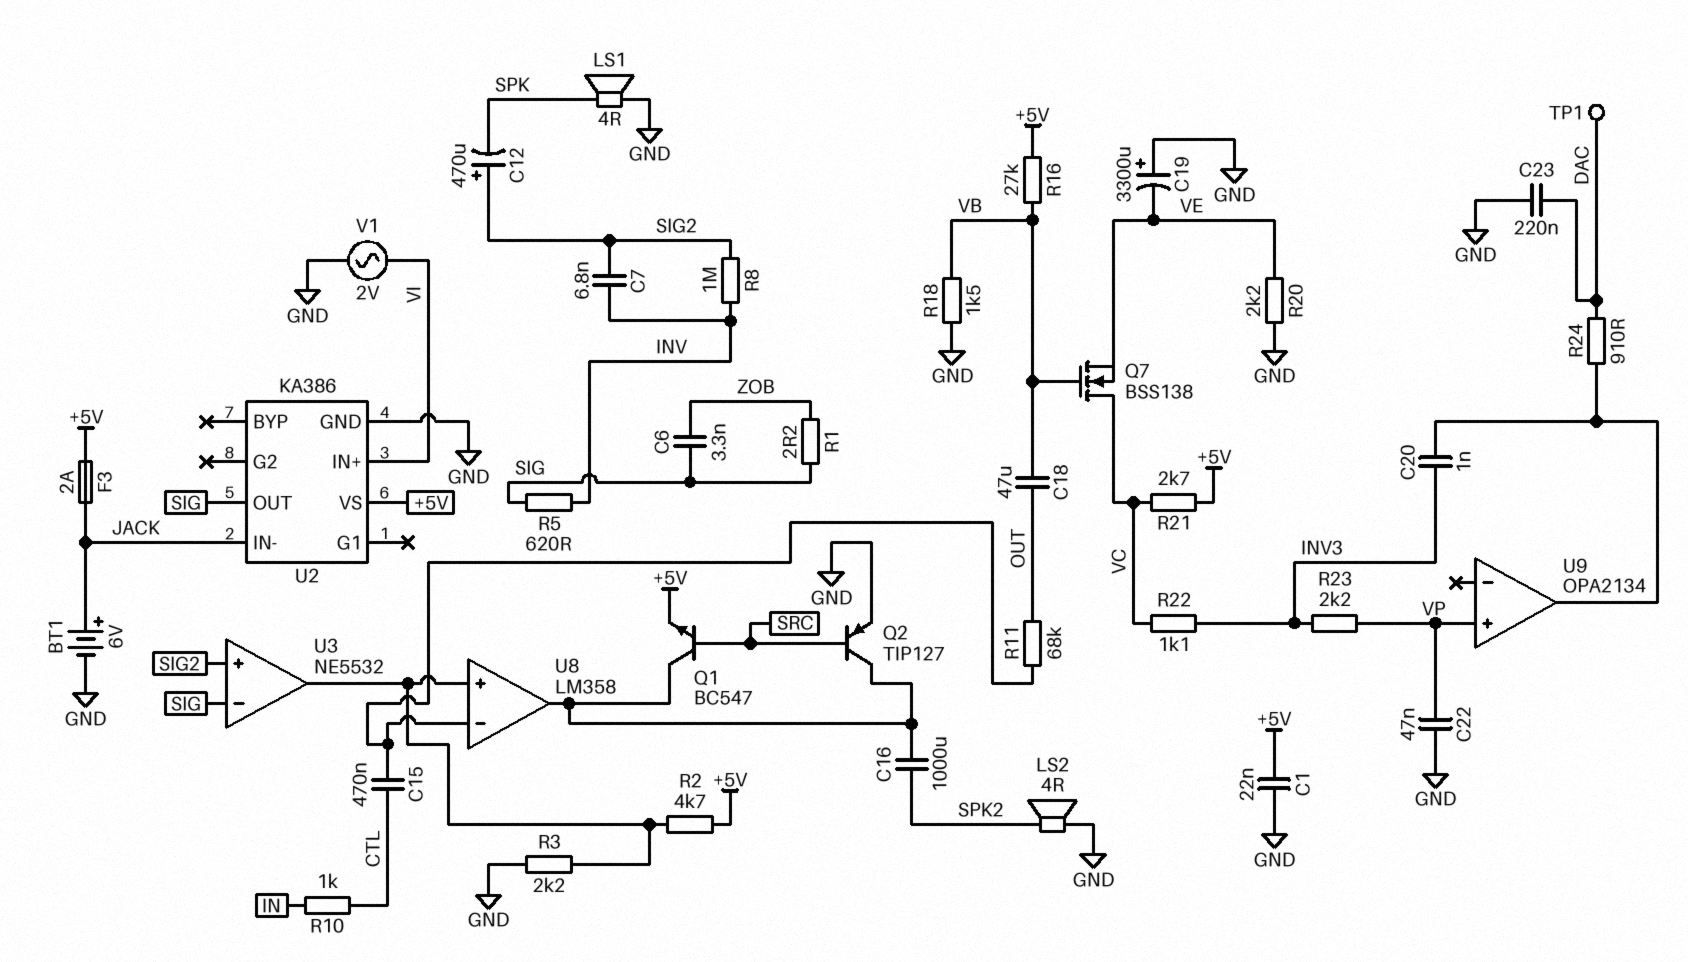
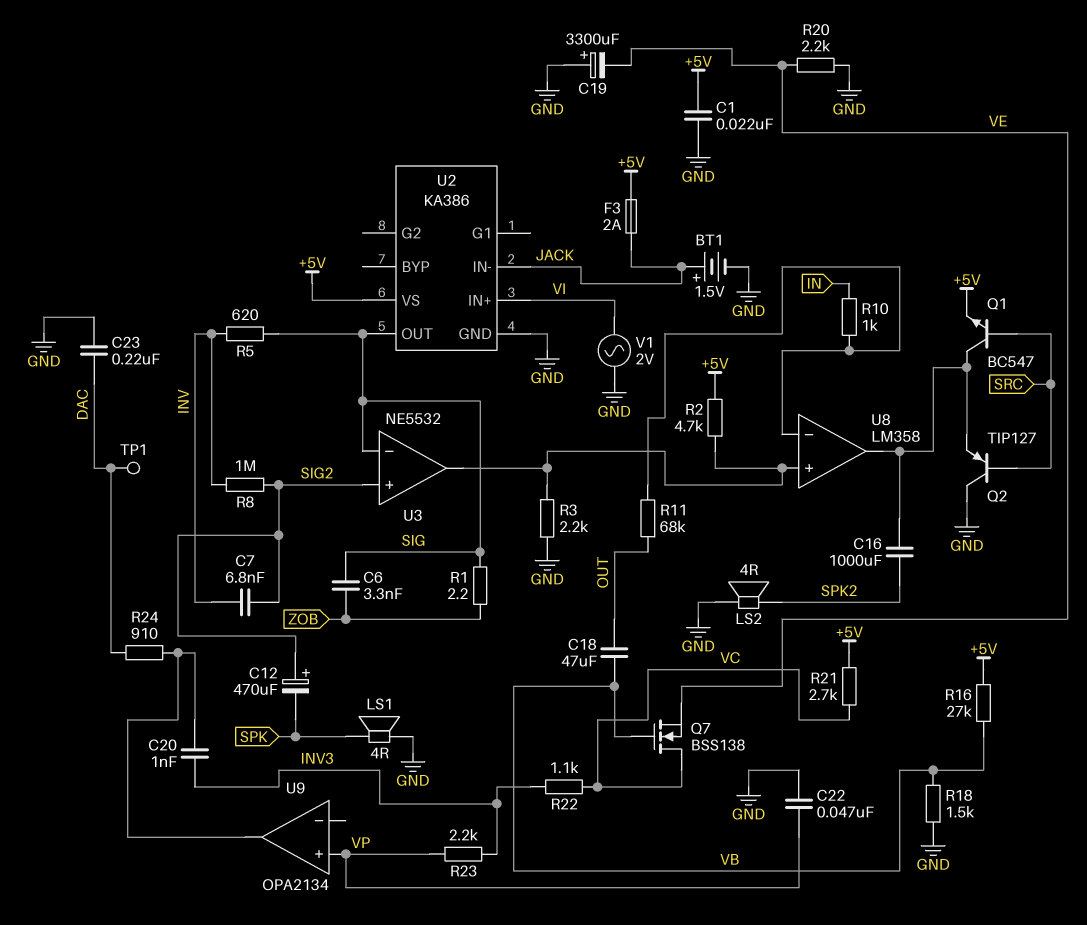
BT1: 6V (plus JACK, minus GND) -> 1.5V (plus JACK, minus GND)
C15: 470nF (CTL, U8/in-) -> none
Q2: PNP TIP127 (B SRC, C U8/out, E GND) -> PNP TIP127 (B SRC, C GND, E U8/out)
R10: 1k (CTL, IN) -> 1k (IN, U8/in-)

